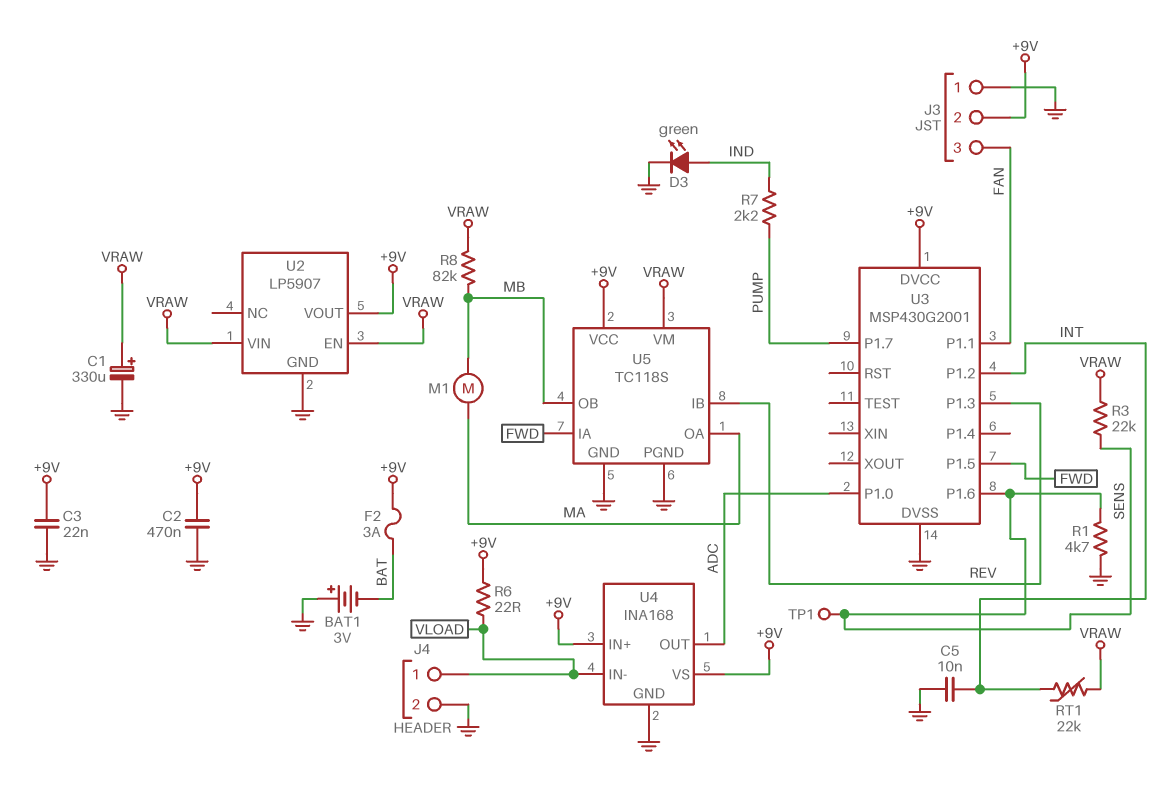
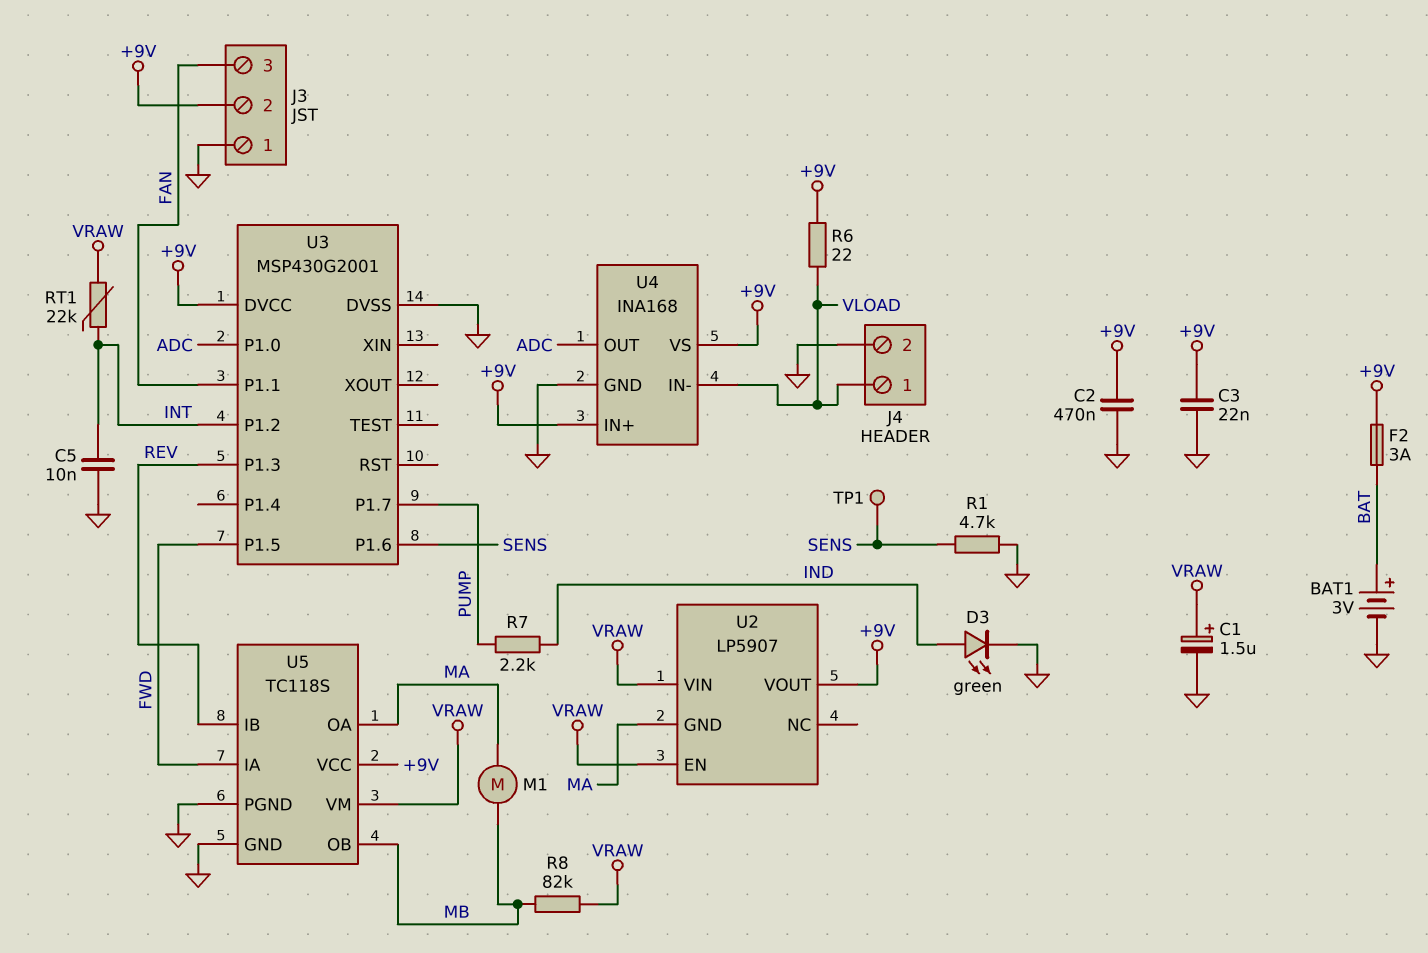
BAT1: 3V (plus GND, minus BAT) -> 3V (plus BAT, minus GND)
C1: 330uF (plus VRAW, minus GND) -> 1.5uF (plus VRAW, minus GND)
R3: 22k (SENS, VRAW) -> none
U2 pin GND: GND -> MA

